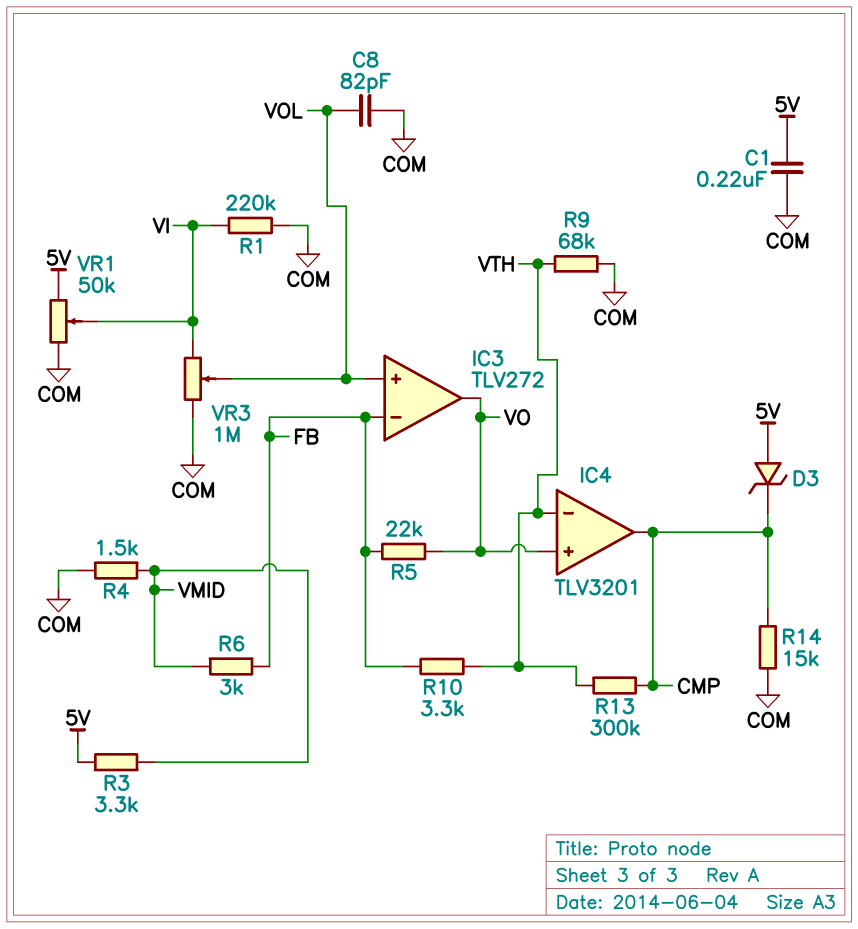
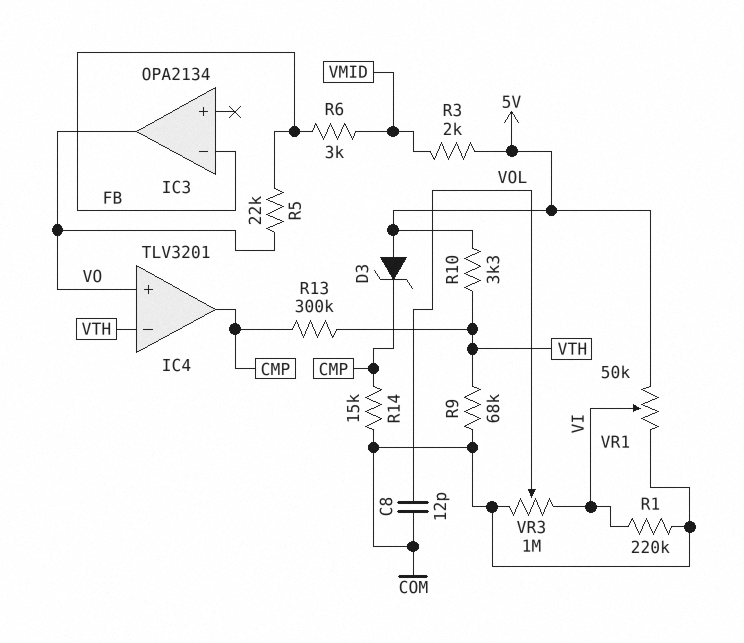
C1: 220nF (5V, COM) -> none
C8: 82pF (COM, VOL) -> 12pF (COM, VOL)
IC3: TLV272 -> OPA2134
IC3 pin in+: VOL -> none
R3: 3.3k (5V, VMID) -> 2k (5V, VMID)
R4: 1.5k (COM, VMID) -> none
R10: 3.3k (FB, VTH) -> 3.3k (5V, VTH)

